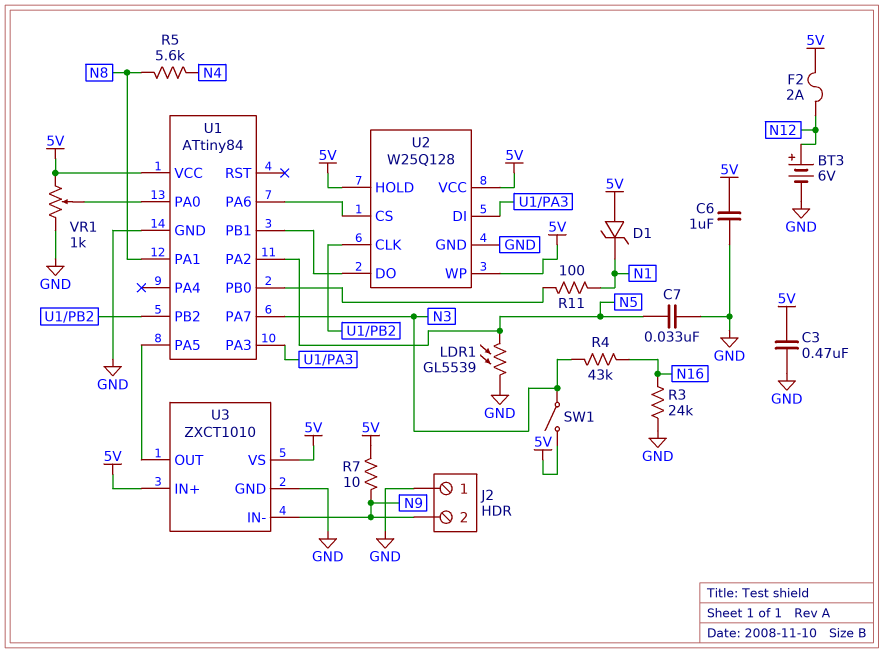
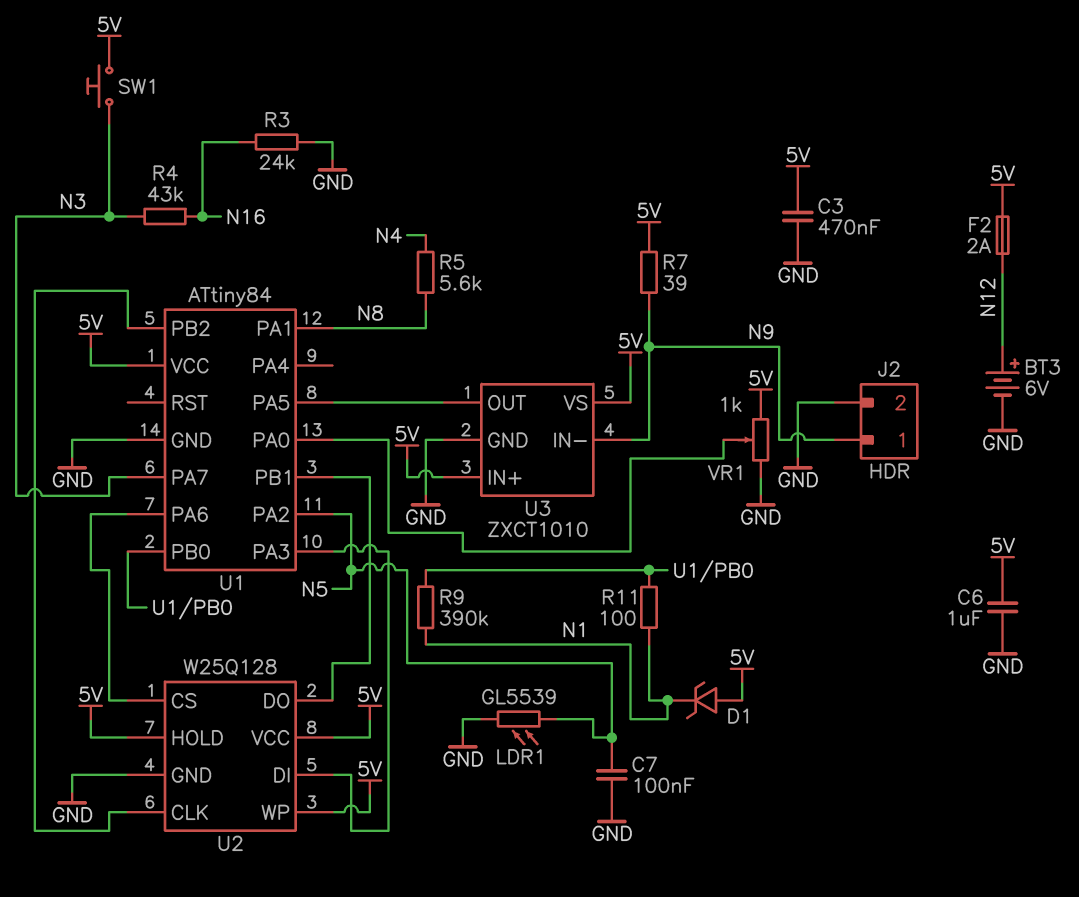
C7: 33nF (GND, N5) -> 100nF (GND, N5)
J2 pin 1: GND -> N9
J2 pin 2: N9 -> GND
R7: 10 (5V, N9) -> 39 (5V, N9)
R9: none -> 390k (N1, U1/PB0)
SW1: switch (5V, N3) -> button (5V, N3)

